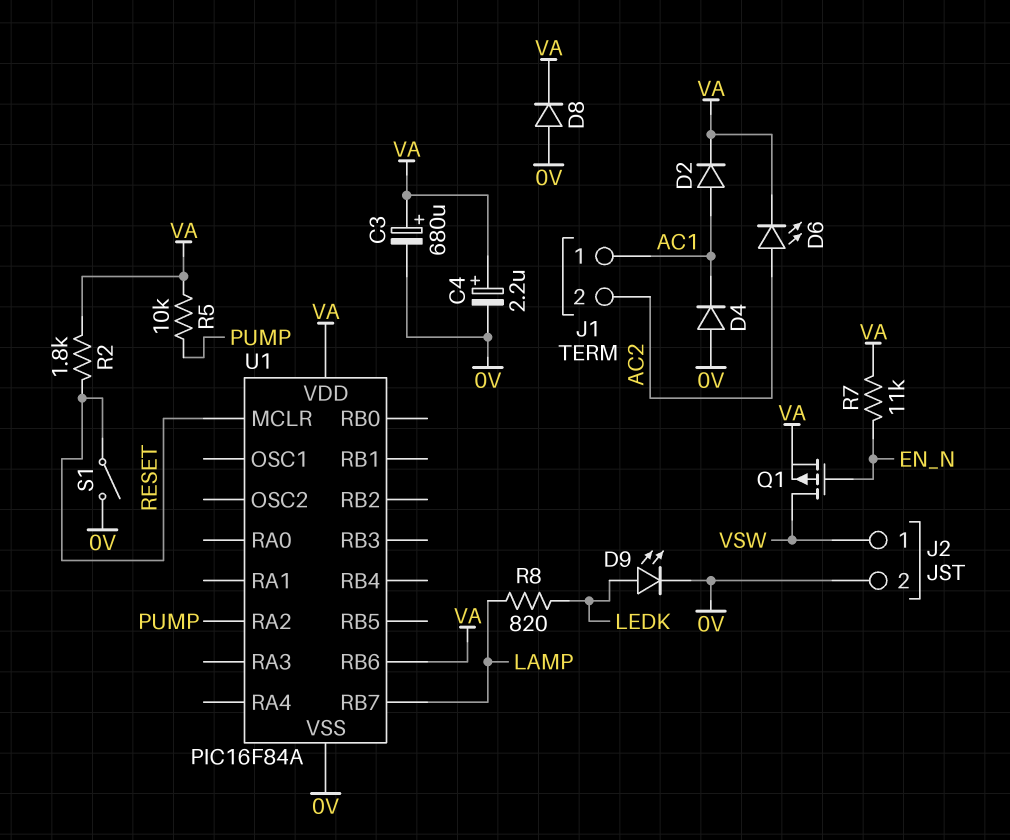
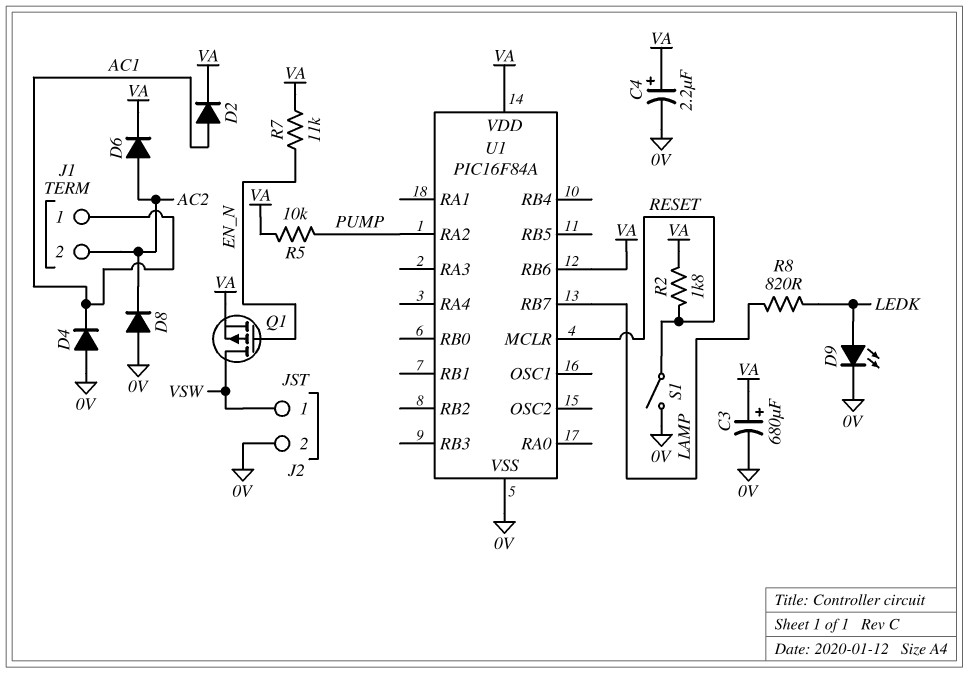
D6: LED (A AC2, K VA) -> diode (A AC2, K VA)
D8: diode (A 0V, K VA) -> diode (A 0V, K AC2)

